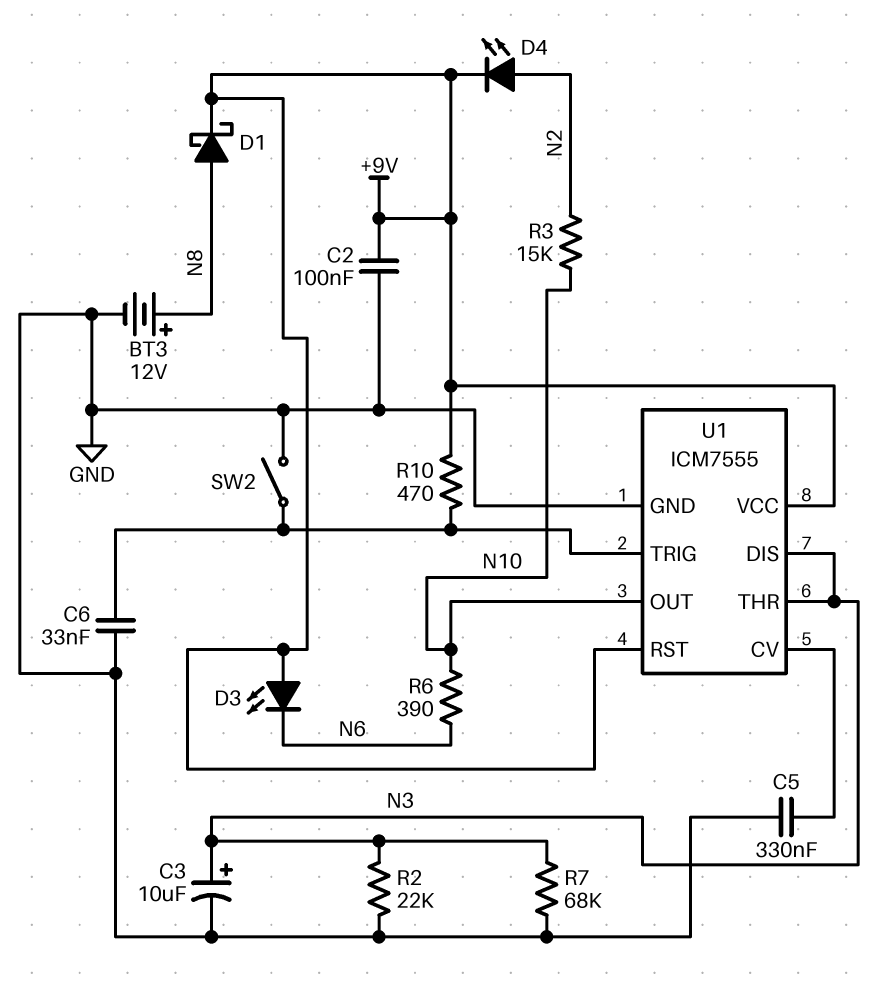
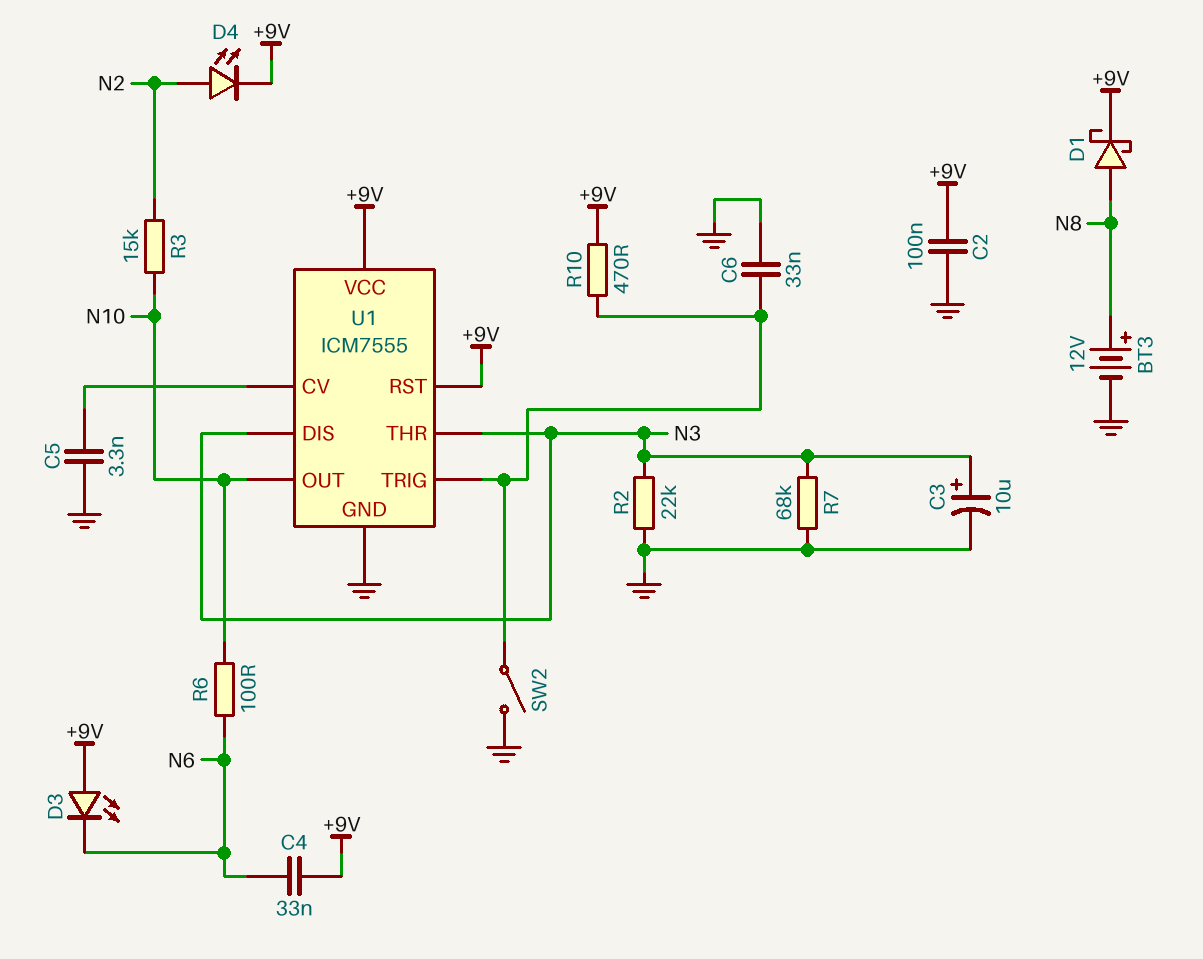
C4: none -> 33nF (+9V, N6)
C5: 330nF (GND, U1/CV) -> 3.3nF (GND, U1/CV)
R6: 390 (N6, N10) -> 100 (N6, N10)

